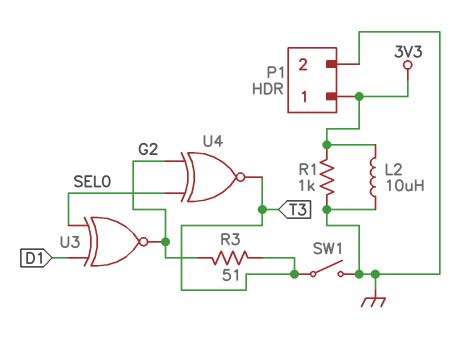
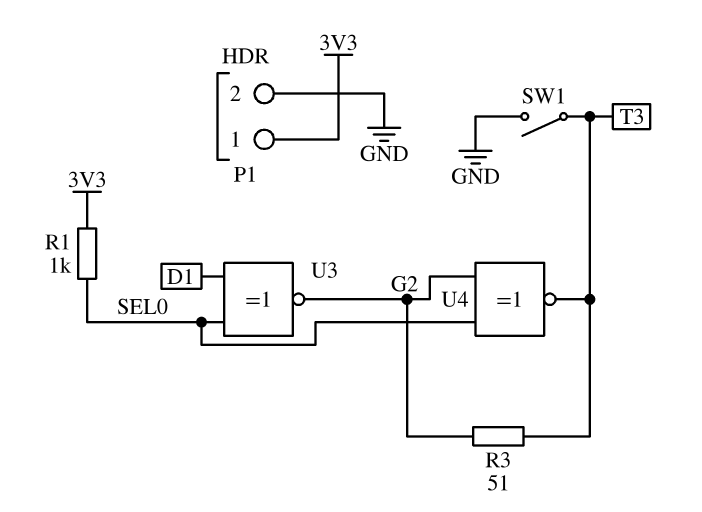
L2: 10uH (3V3, GND) -> none
R1: 1k (3V3, GND) -> 1k (3V3, SEL0)

